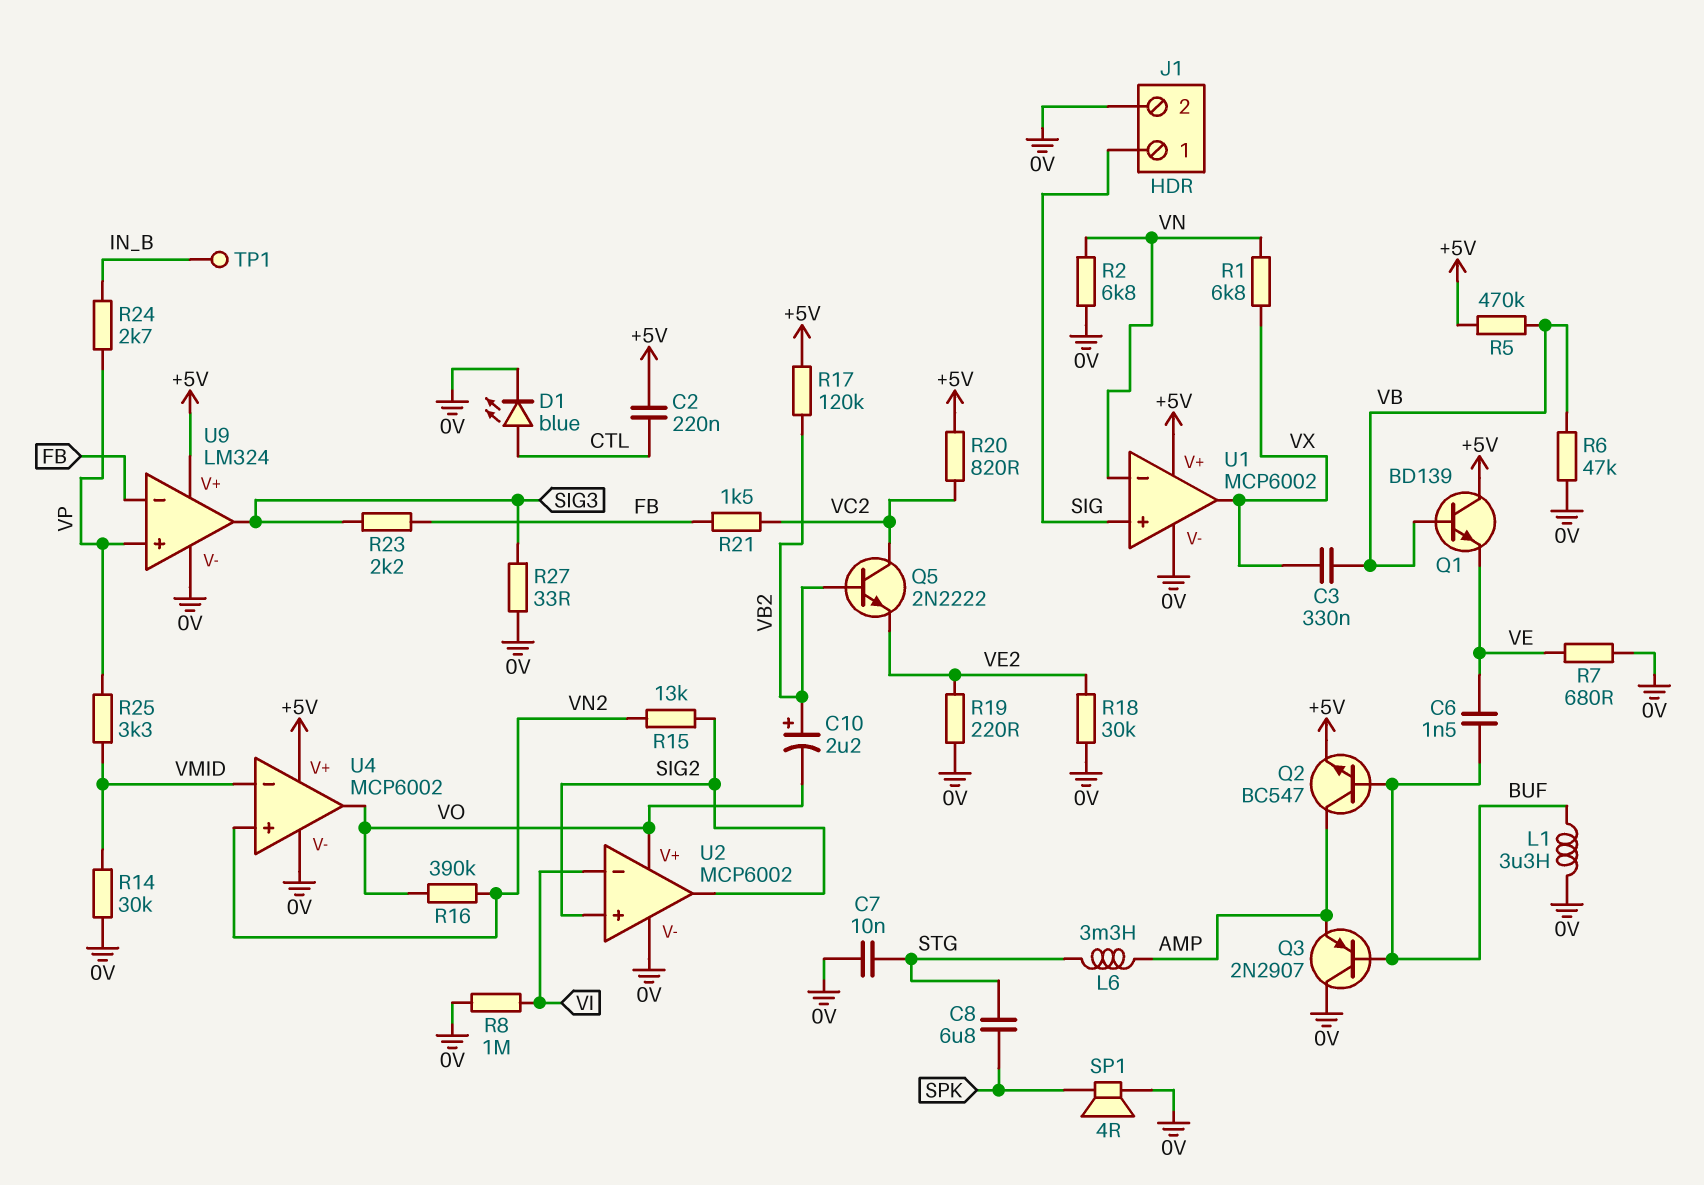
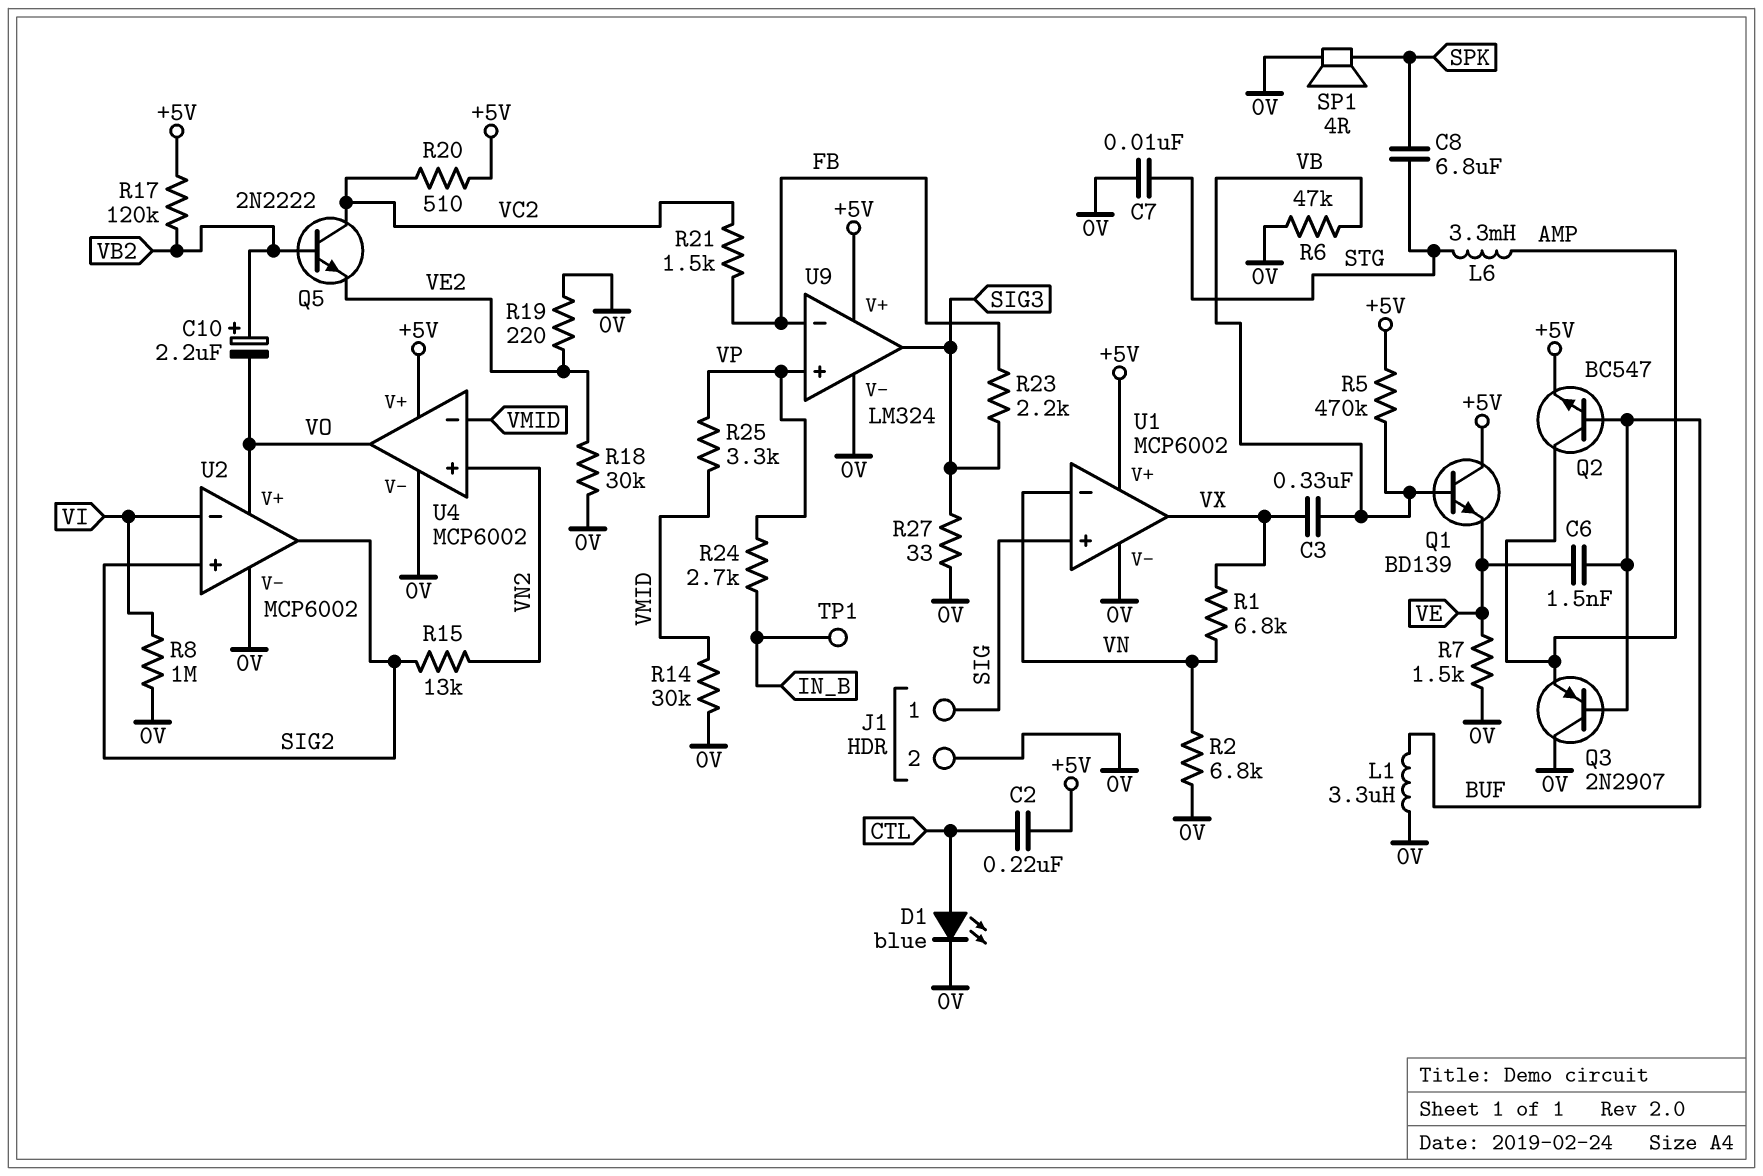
R7: 680 (0V, VE) -> 1.5k (0V, VE)
R16: 390k (VN2, VO) -> none
R20: 820 (+5V, VC2) -> 510 (+5V, VC2)

